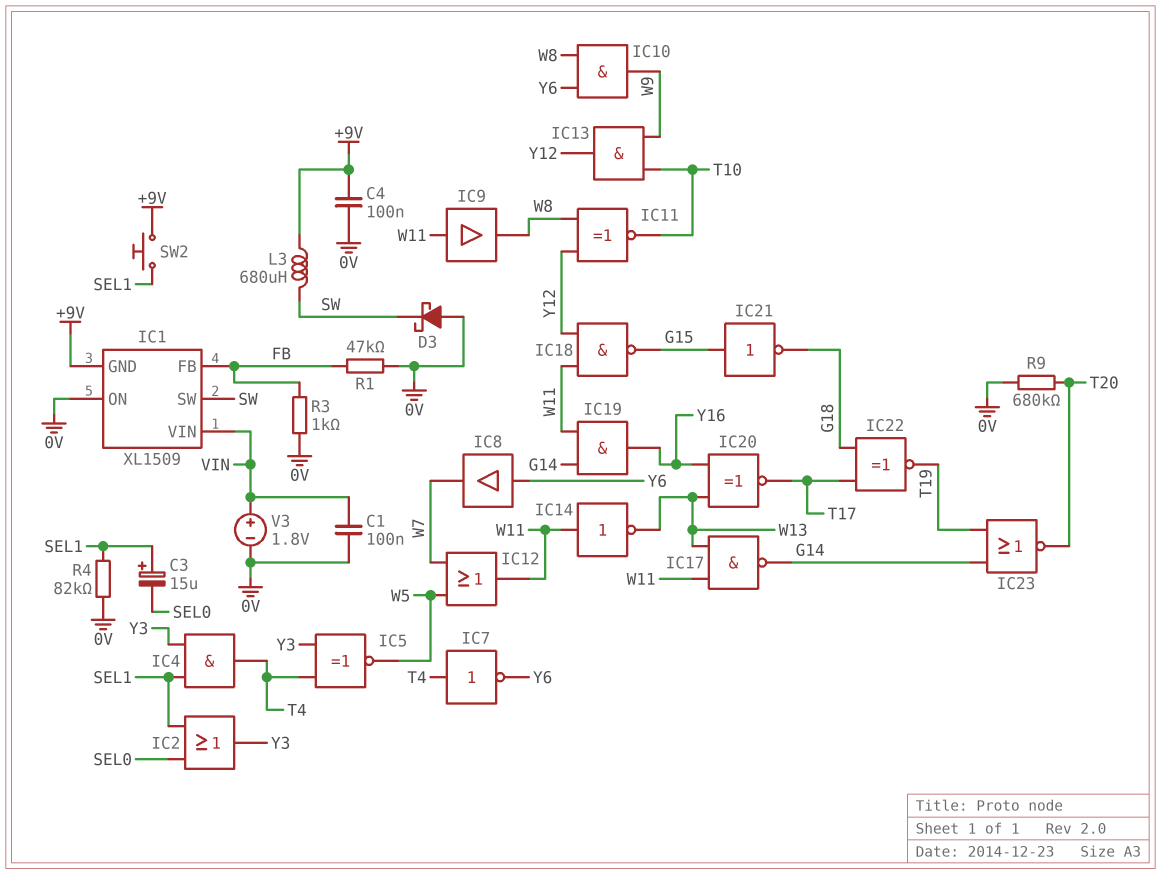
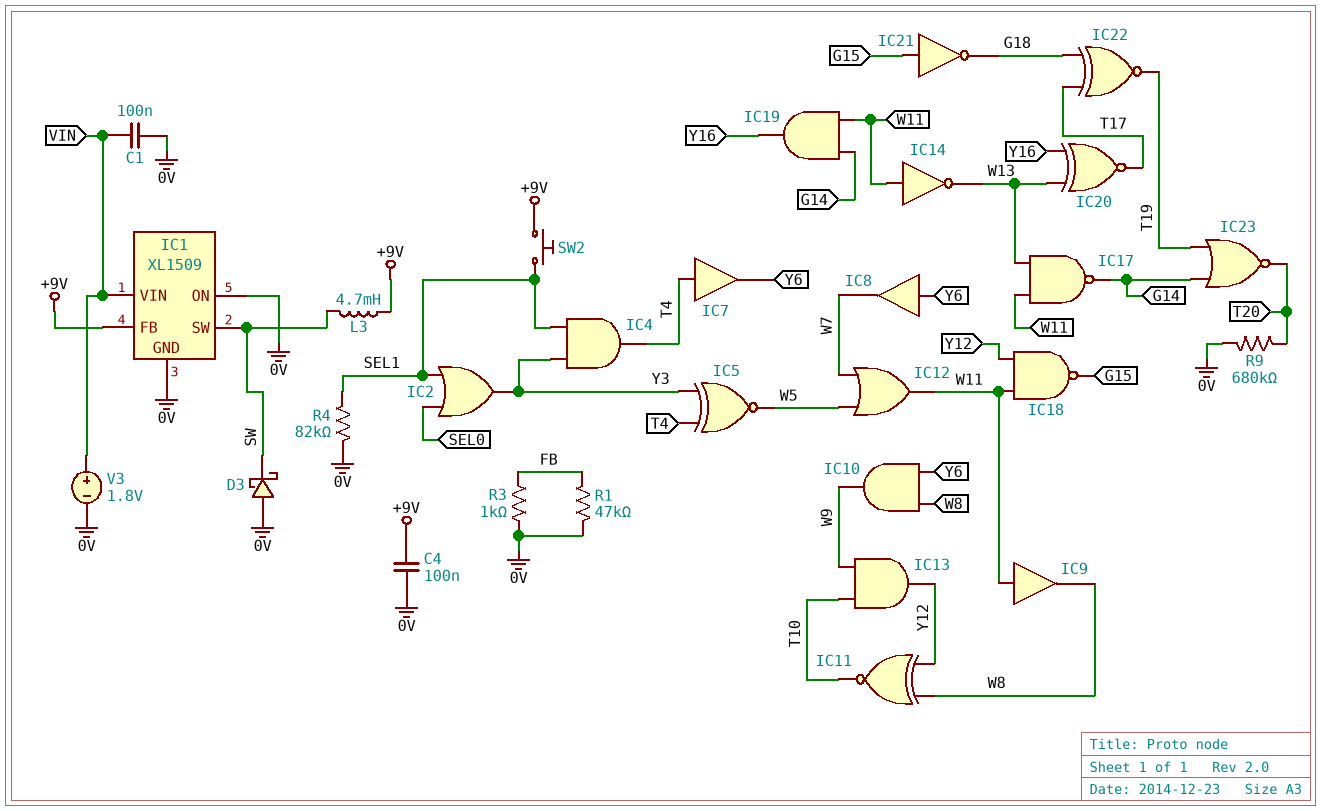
C3: 15uF (plus SEL1, minus SEL0) -> none
IC1 pin FB: FB -> +9V
IC1 pin GND: +9V -> 0V
IC7: NOT (in T4, out Y6) -> buffer (in T4, out Y6)
L3: 680uH (+9V, SW) -> 4.7mH (+9V, SW)

